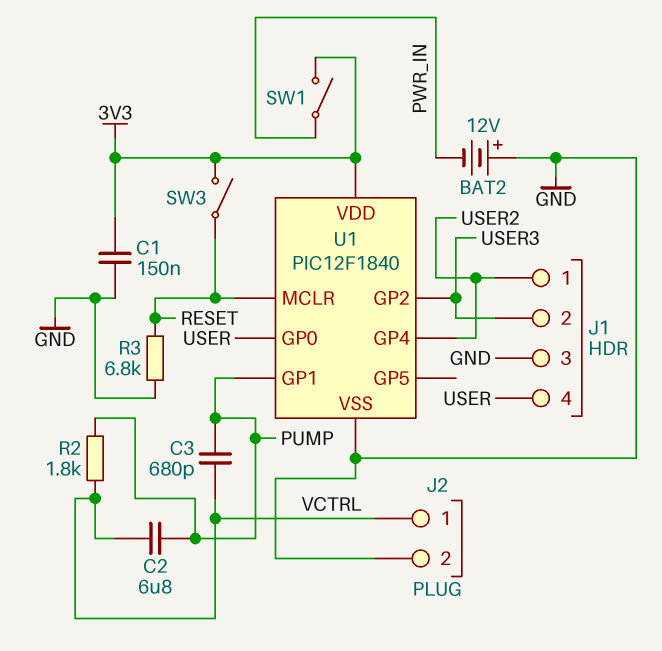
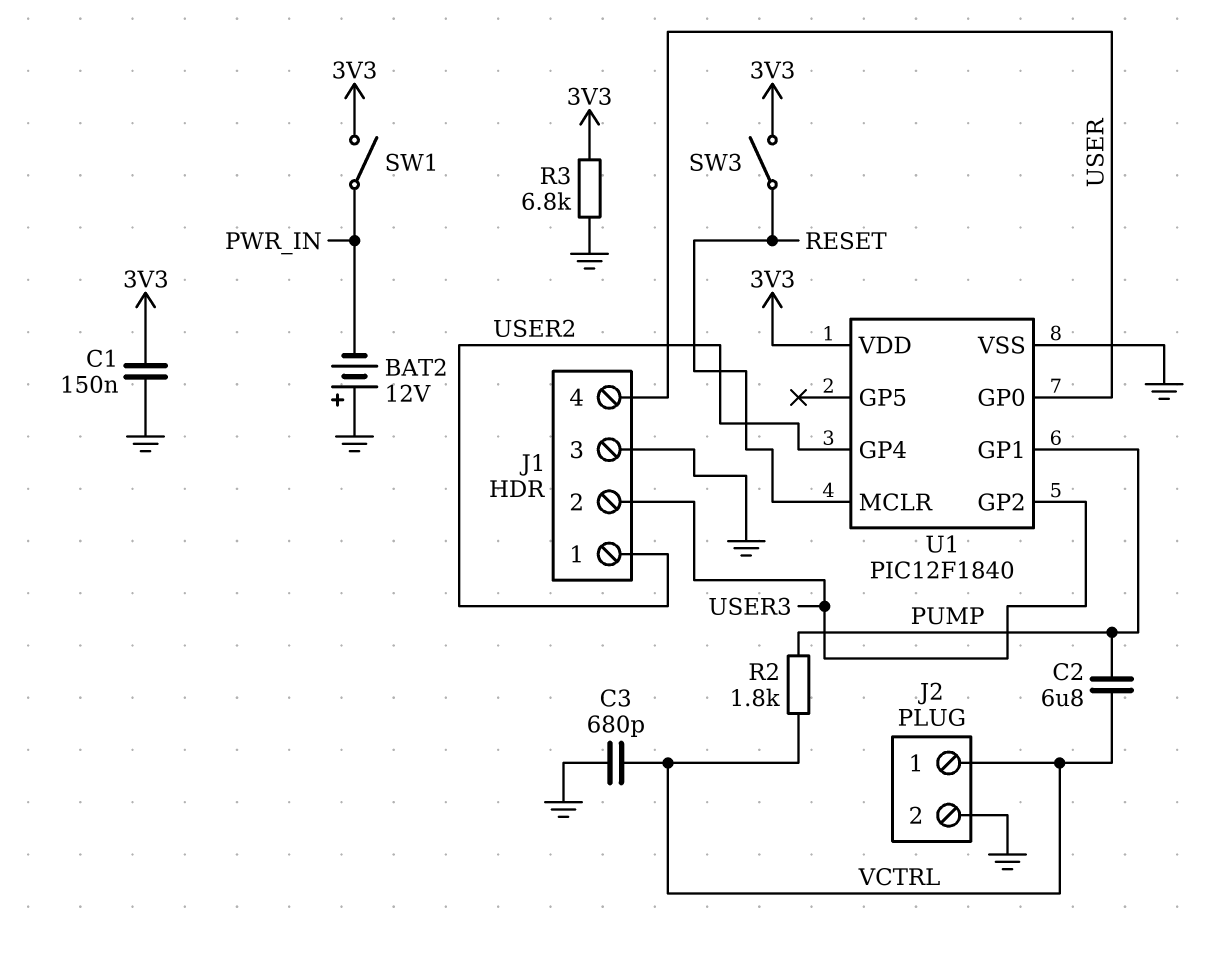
C3: 680pF (PUMP, VCTRL) -> 680pF (GND, VCTRL)
R3: 6.8k (GND, RESET) -> 6.8k (3V3, GND)

